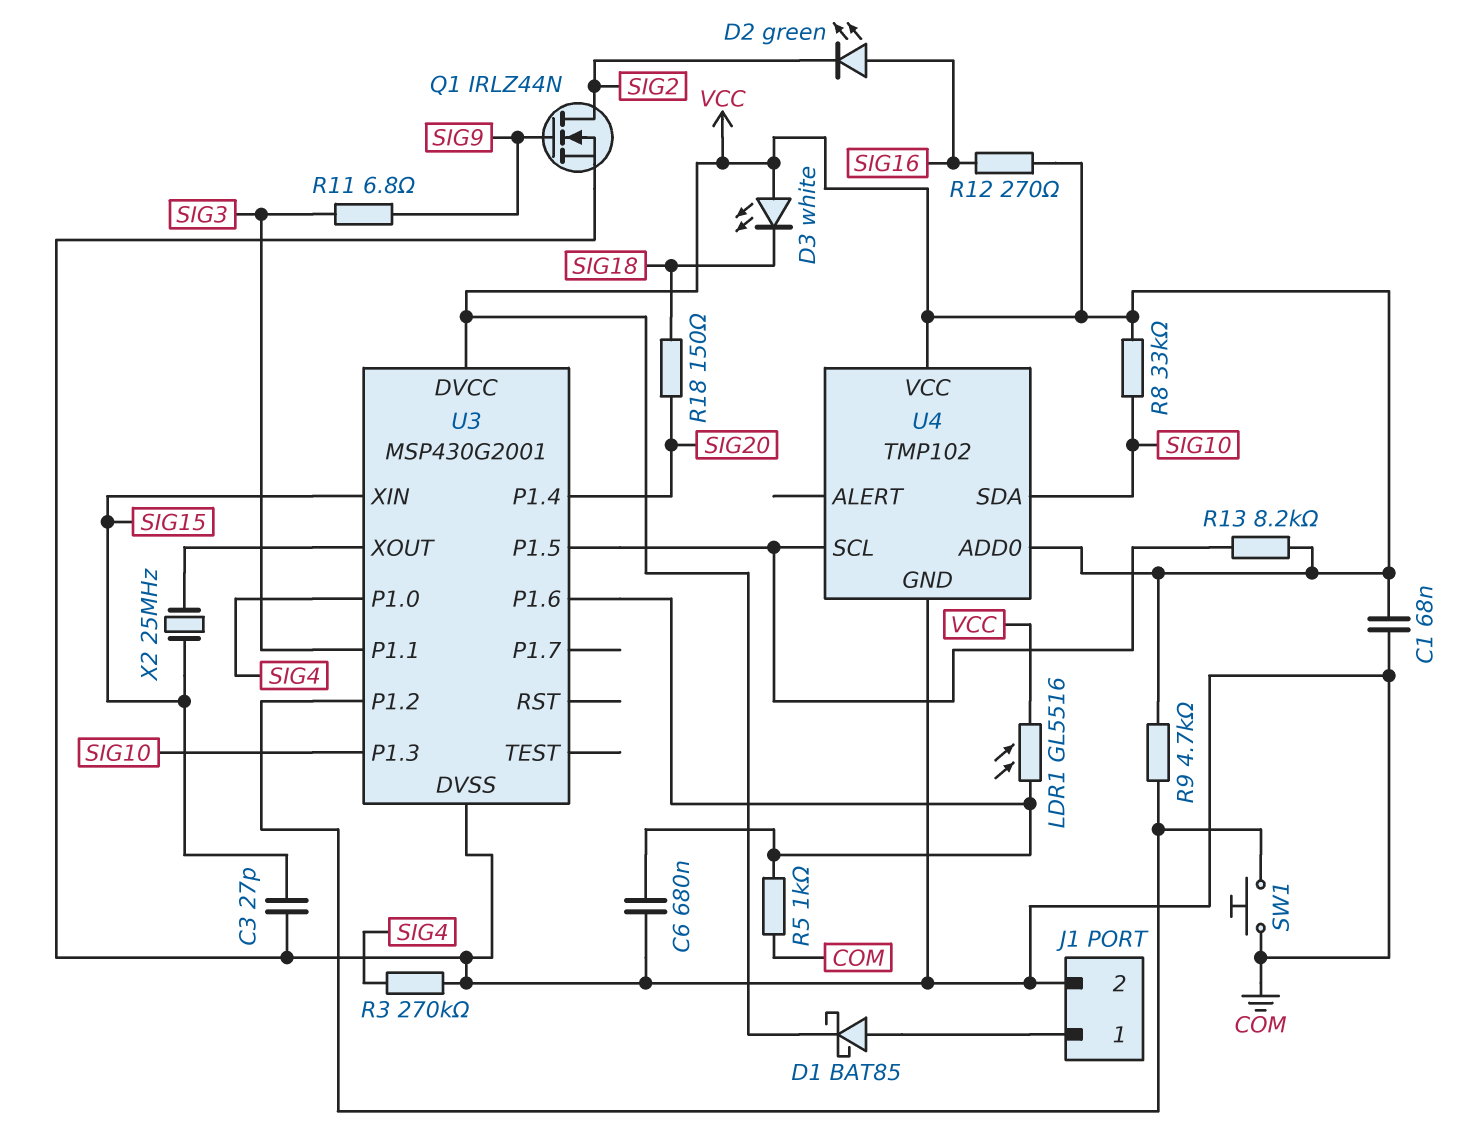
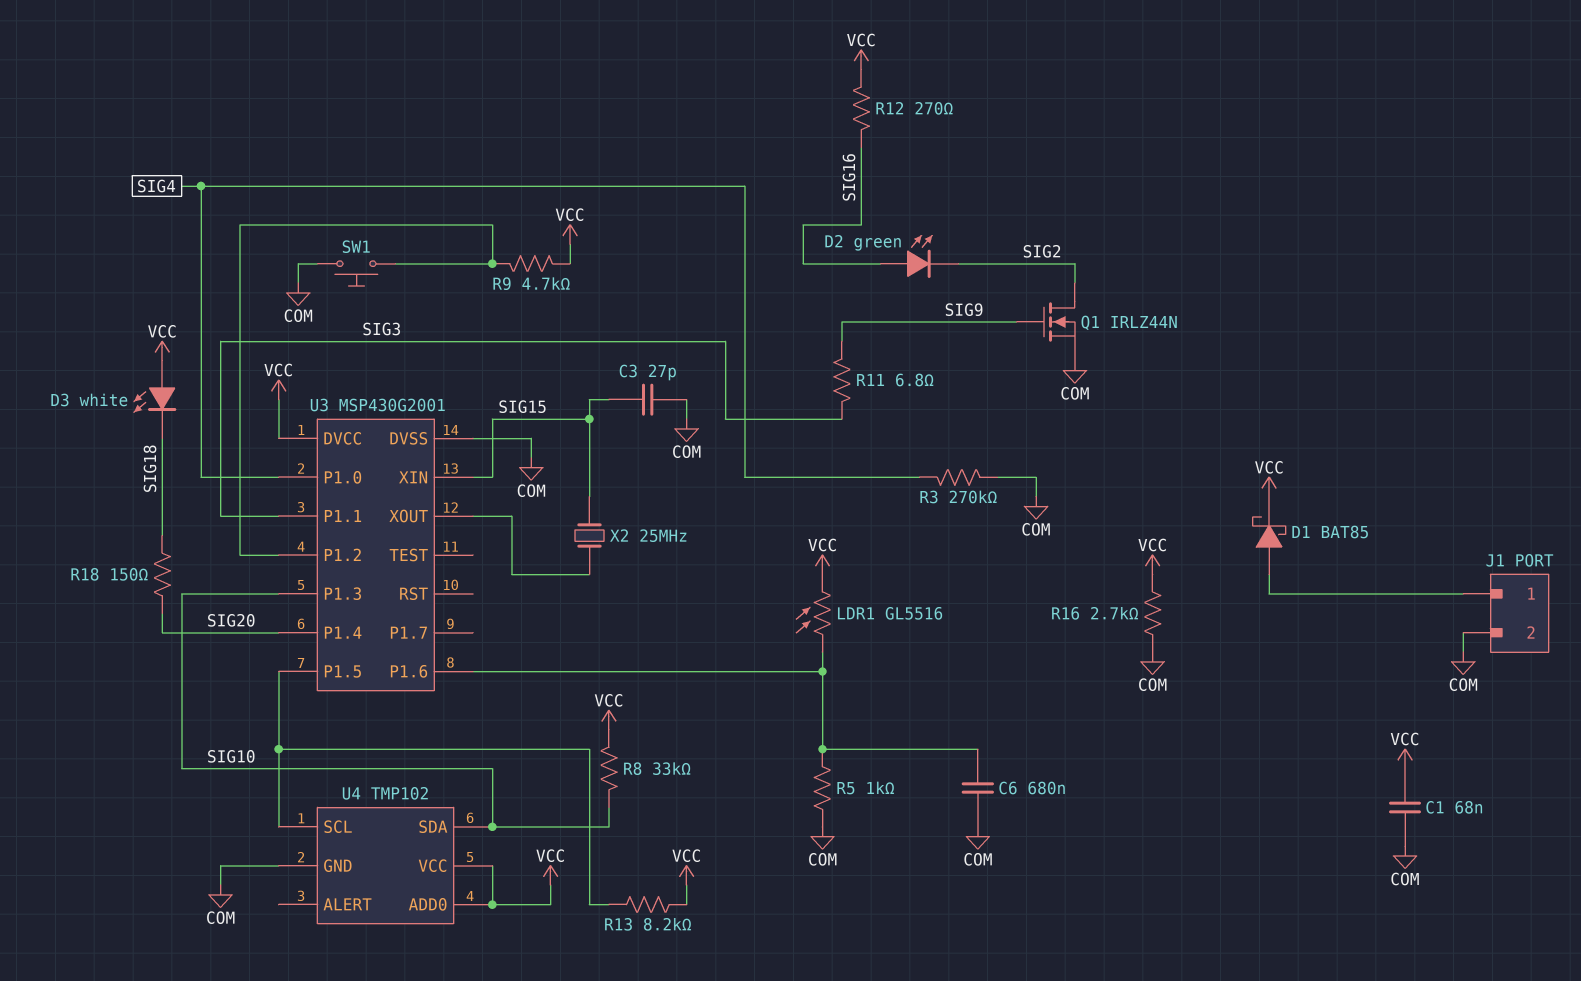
R16: none -> 2.7k (COM, VCC)

